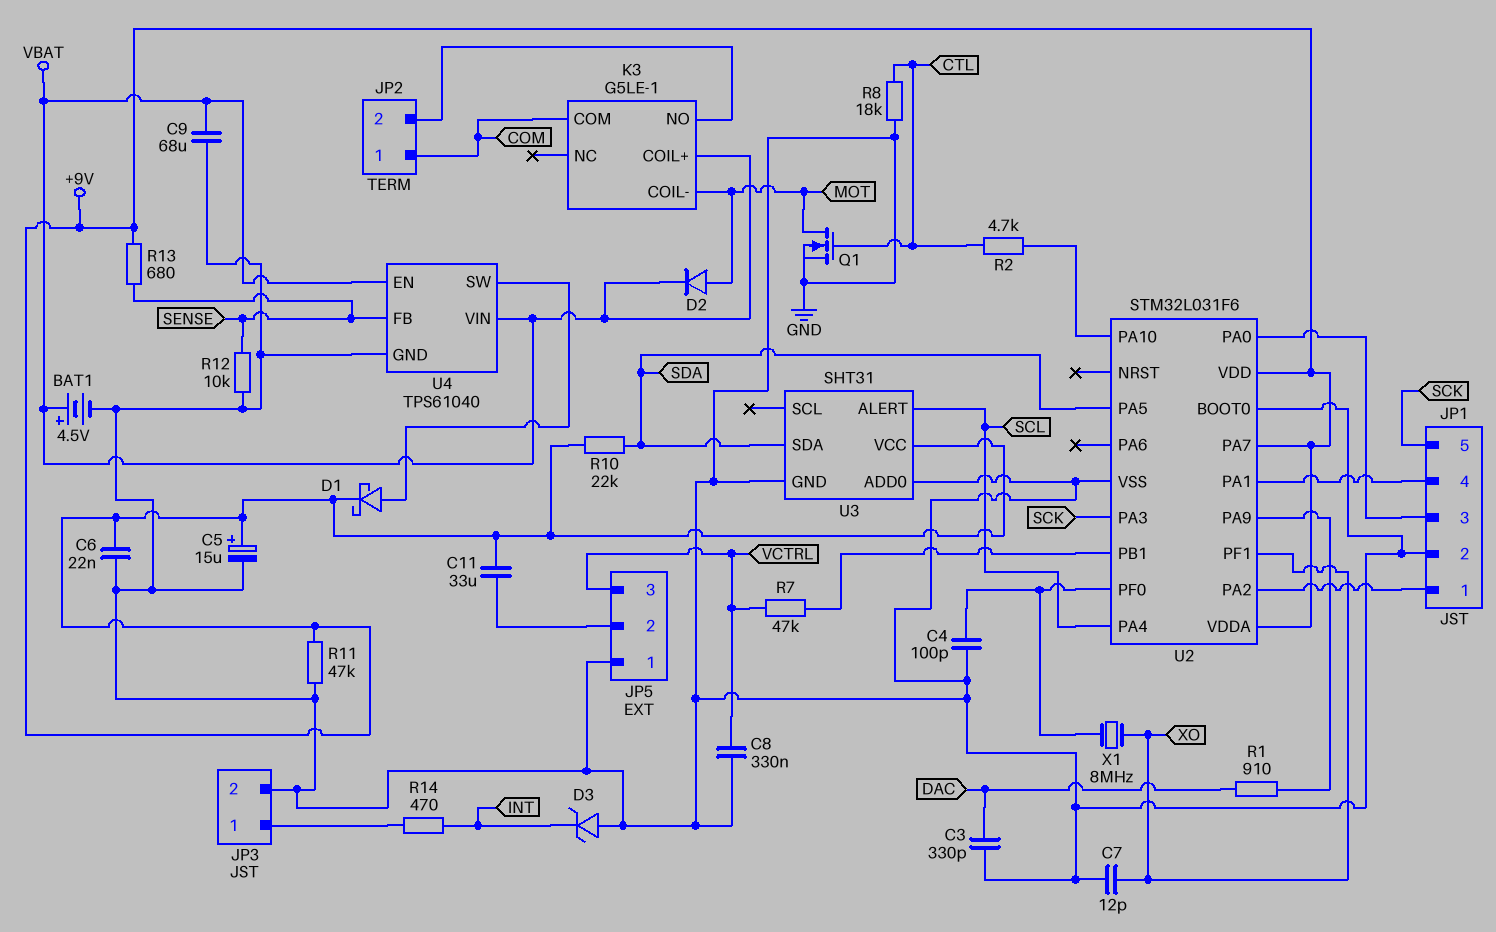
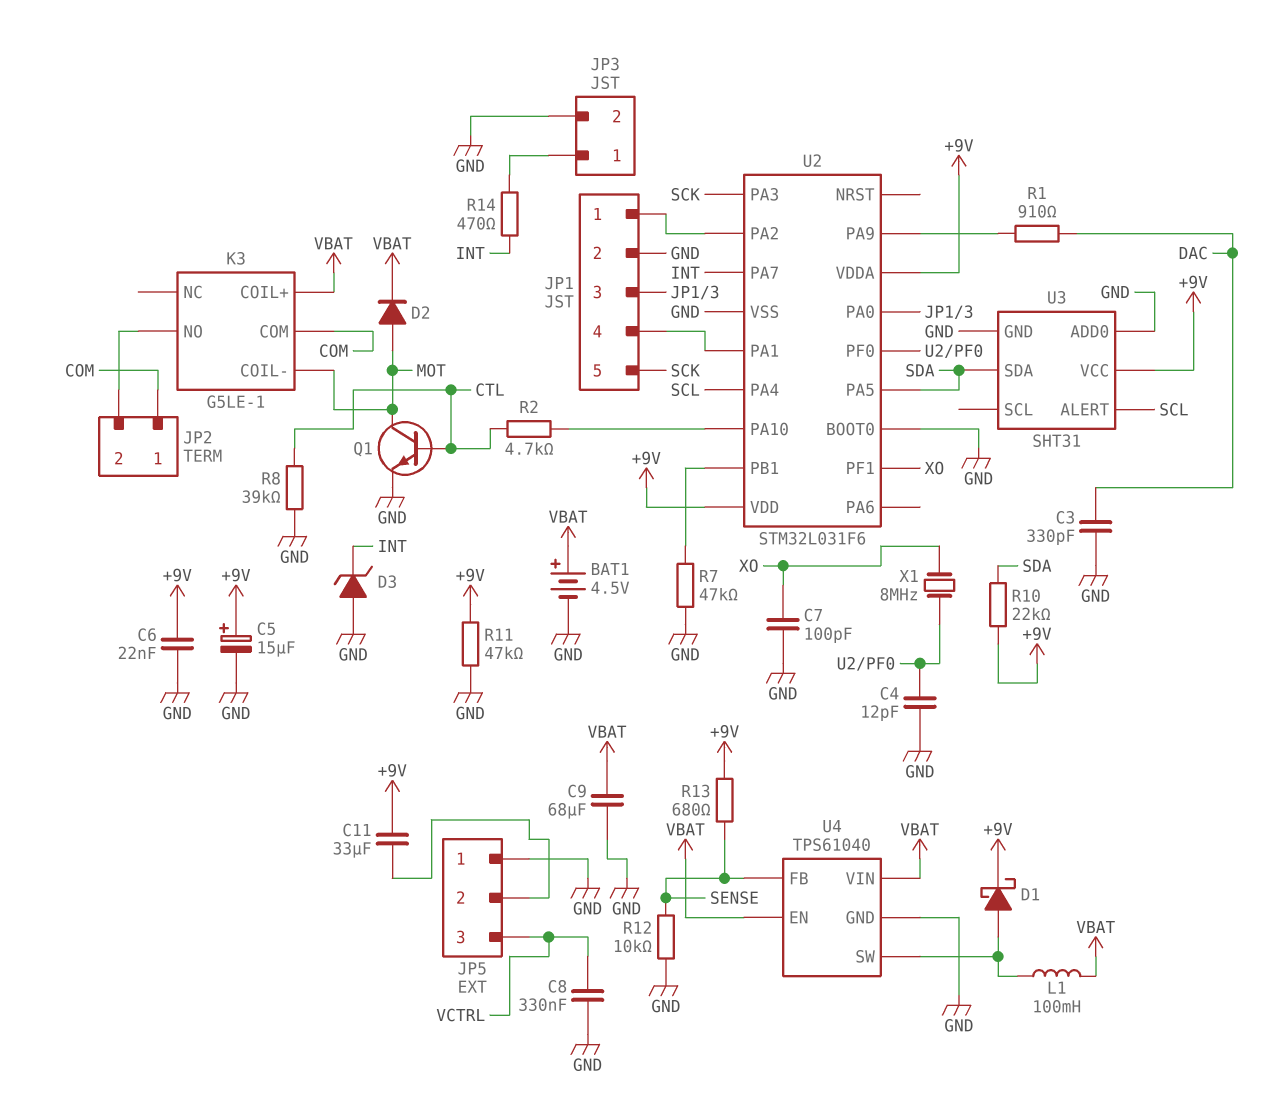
C4: 100pF (GND, U2/PF0) -> 12pF (GND, U2/PF0)
C7: 12pF (GND, XO) -> 100pF (GND, XO)
L1: none -> 100mH (U4/SW, VBAT)
Q1: NMOS (G CTL, D MOT, S GND) -> NPN (B CTL, C MOT, E GND)
R7: 47k (U2/PB1, VCTRL) -> 47k (GND, U2/PB1)
R8: 18k (CTL, GND) -> 39k (CTL, GND)
U2 pin PA7: +9V -> INT

